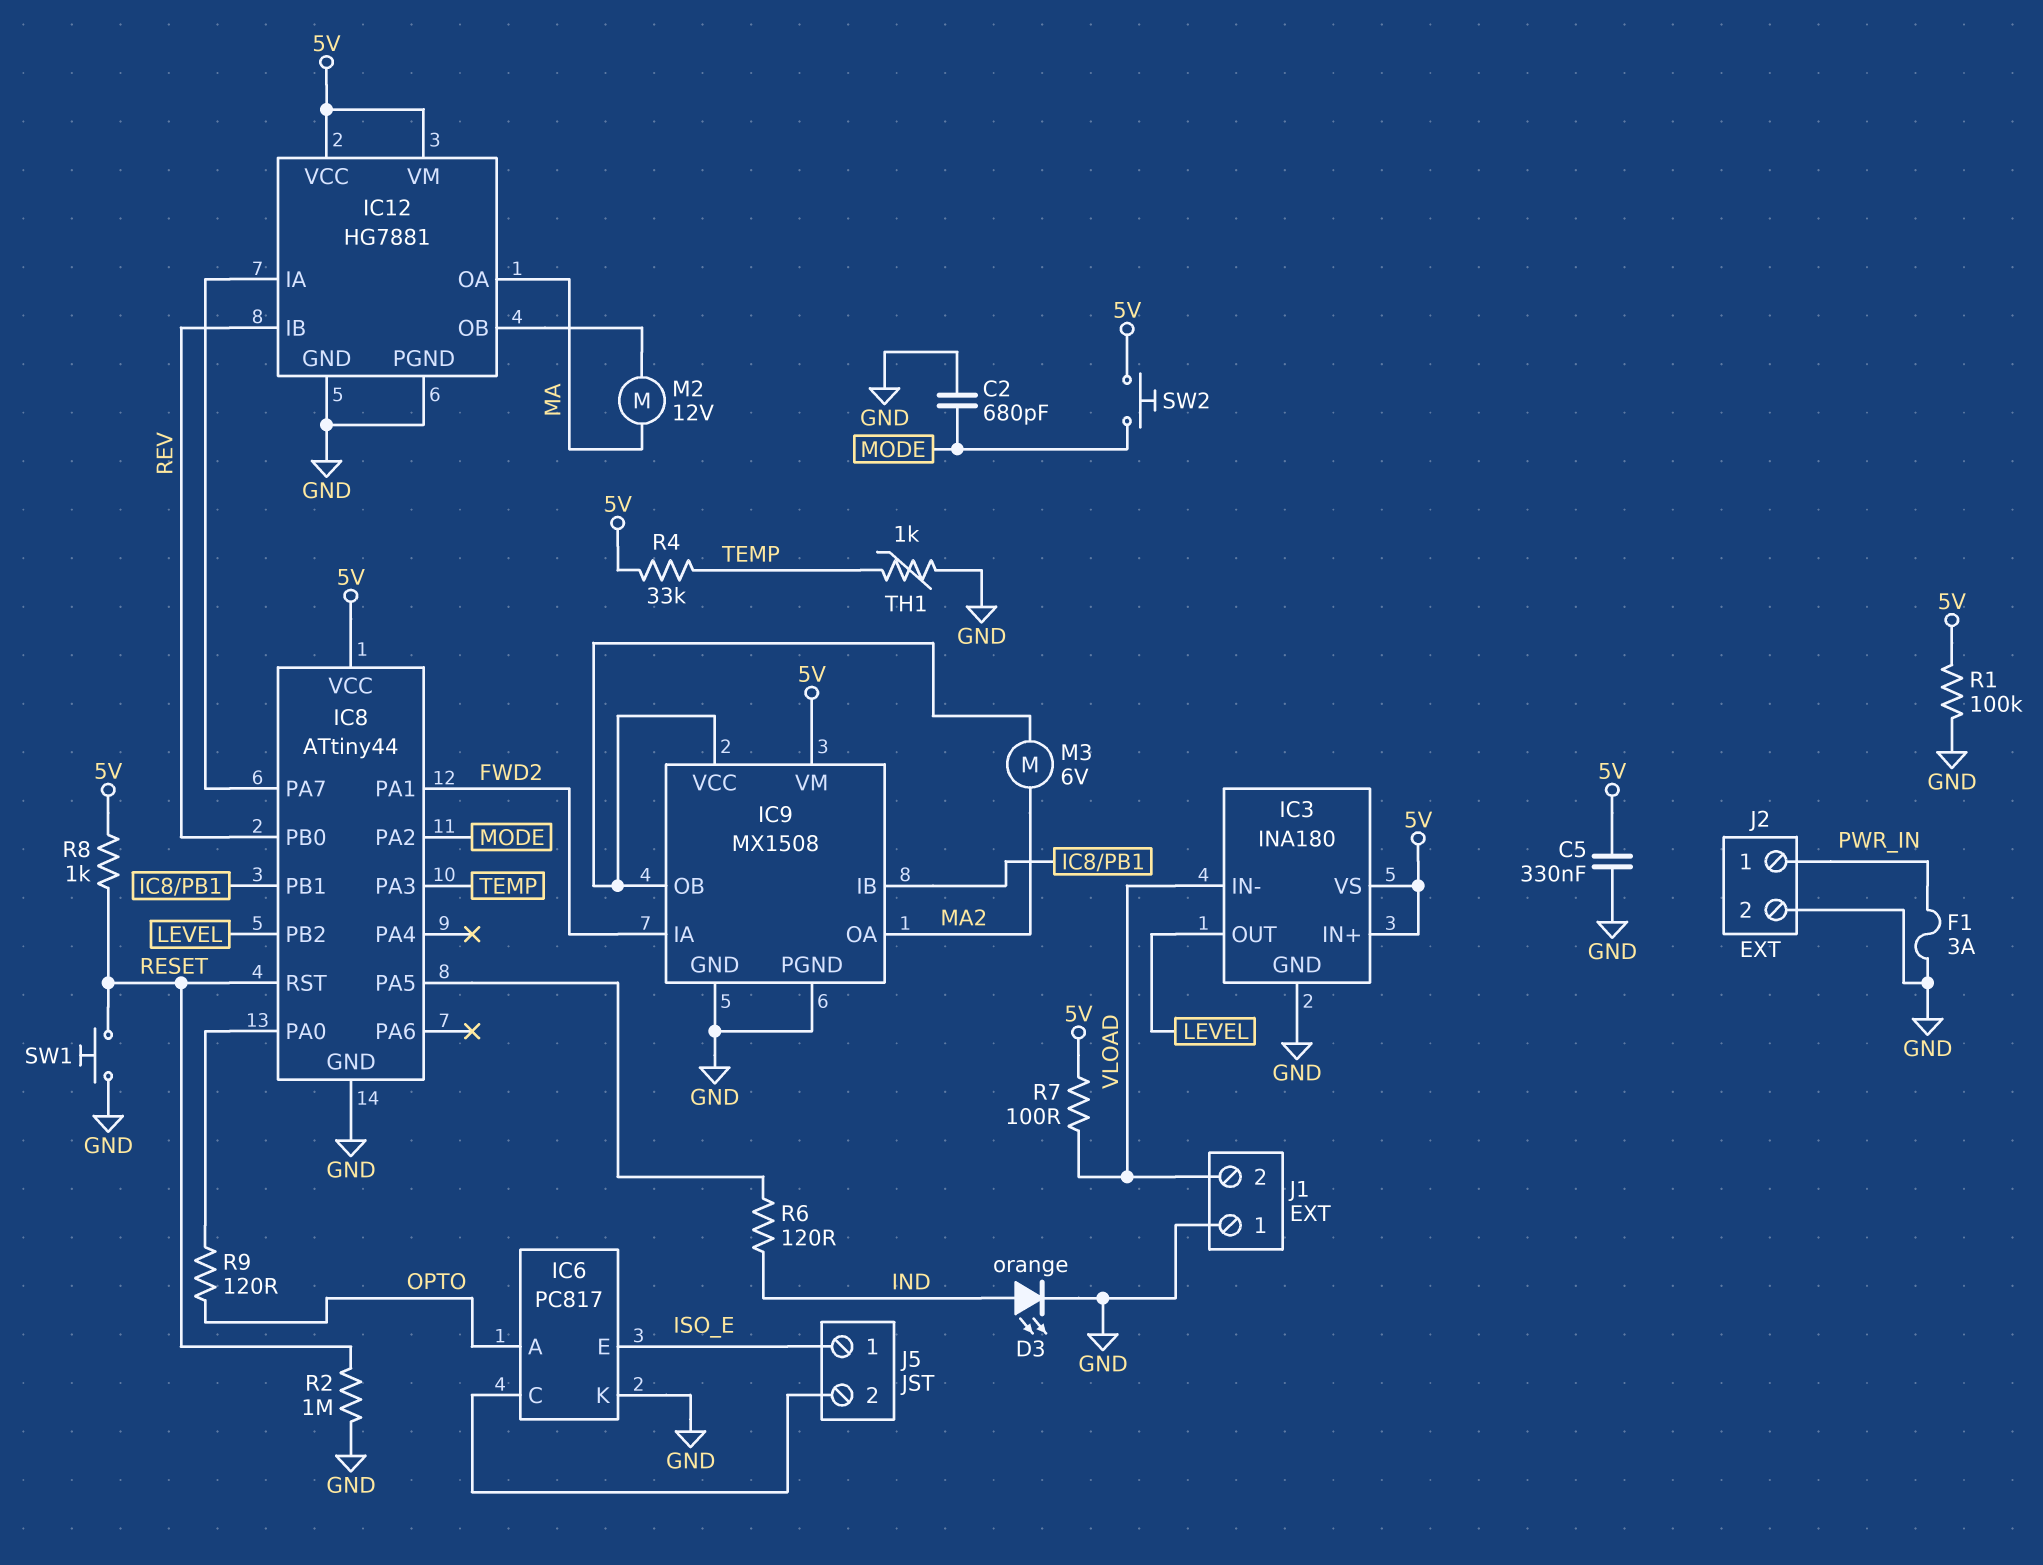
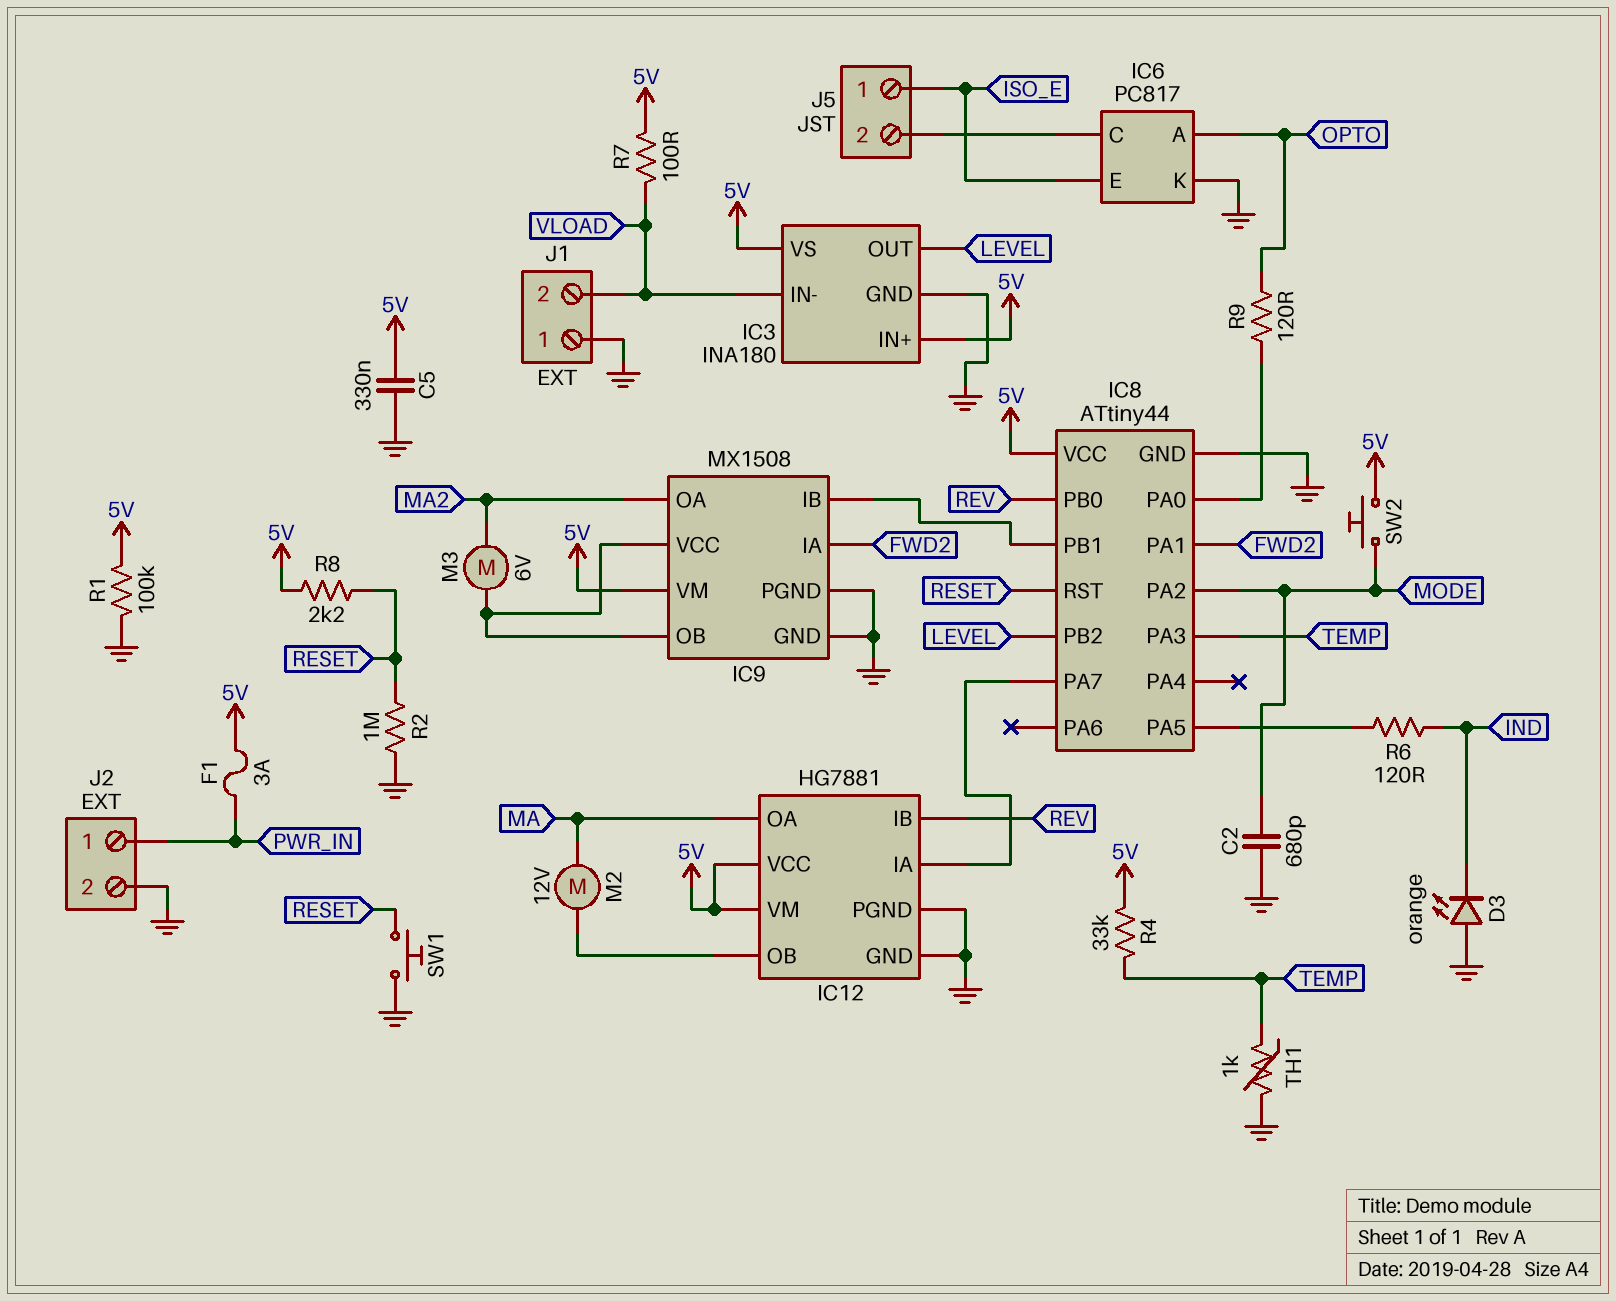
D3: LED orange (A IND, K GND) -> LED orange (A GND, K IND)
F1: 3A (GND, PWR_IN) -> 3A (5V, PWR_IN)
R8: 1k (5V, RESET) -> 2.2k (5V, RESET)

